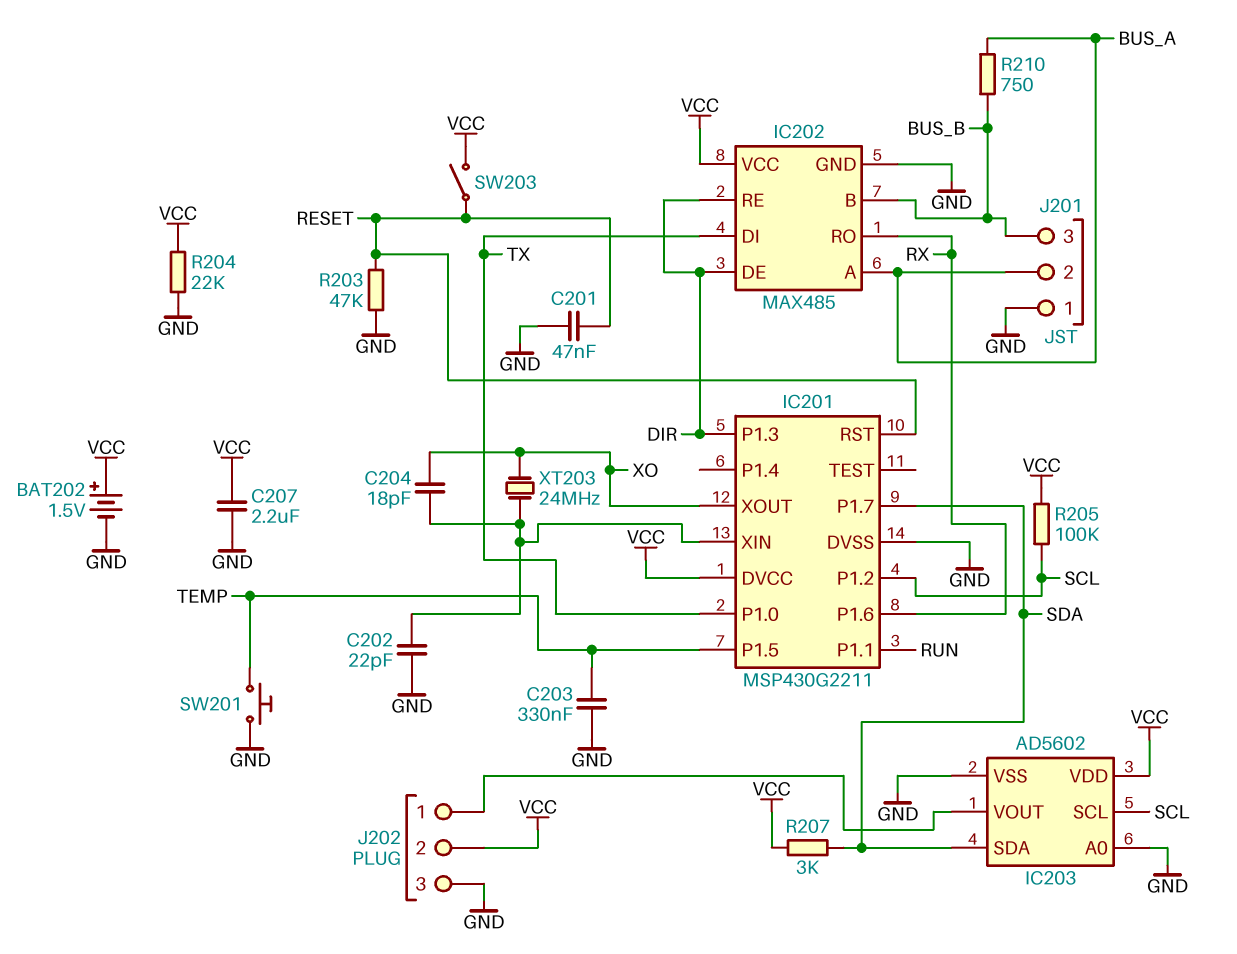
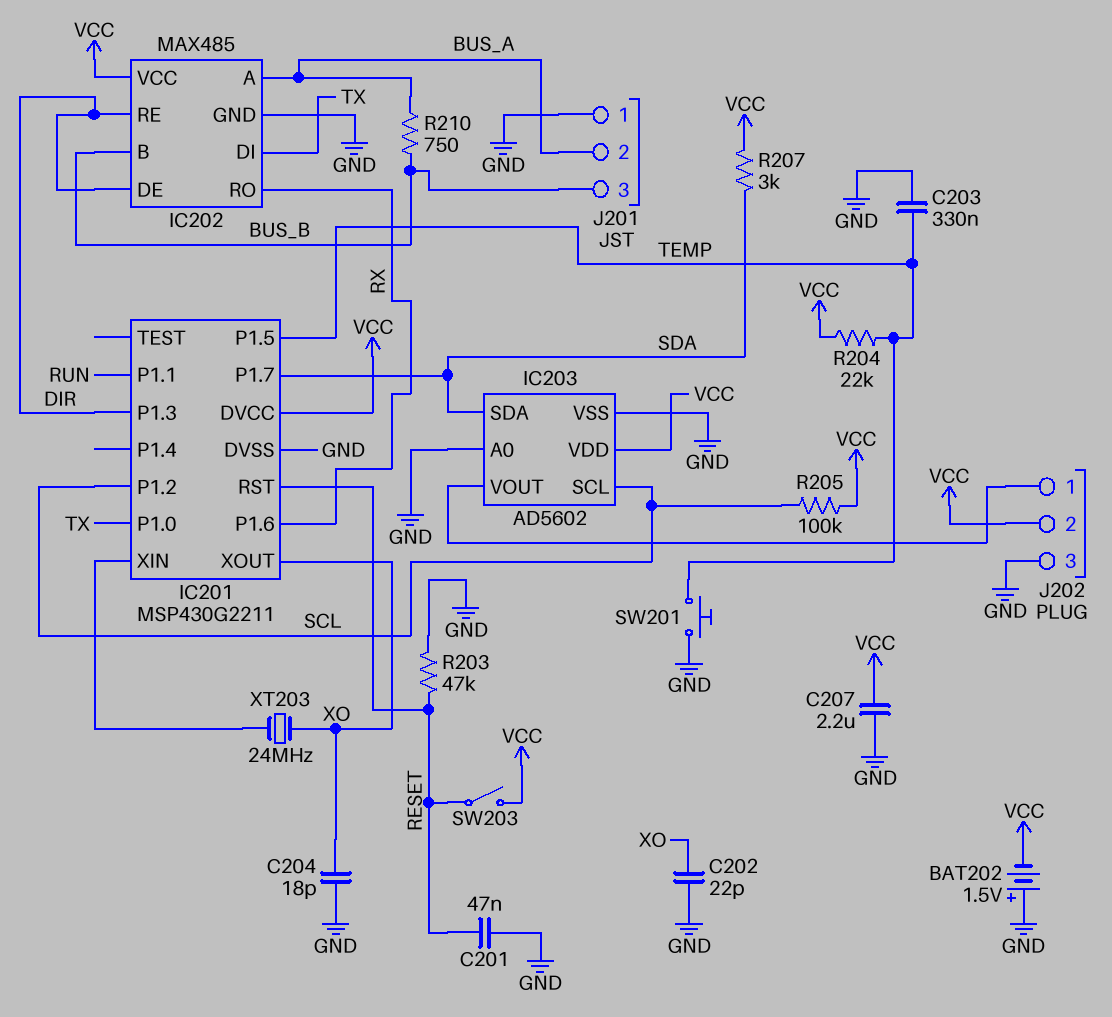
BAT202: 1.5V (plus VCC, minus GND) -> 1.5V (plus GND, minus VCC)
C202: 22pF (GND, IC201/XIN) -> 22pF (GND, XO)
C204: 18pF (IC201/XIN, XO) -> 18pF (GND, XO)
R204: 22k (GND, VCC) -> 22k (TEMP, VCC)

